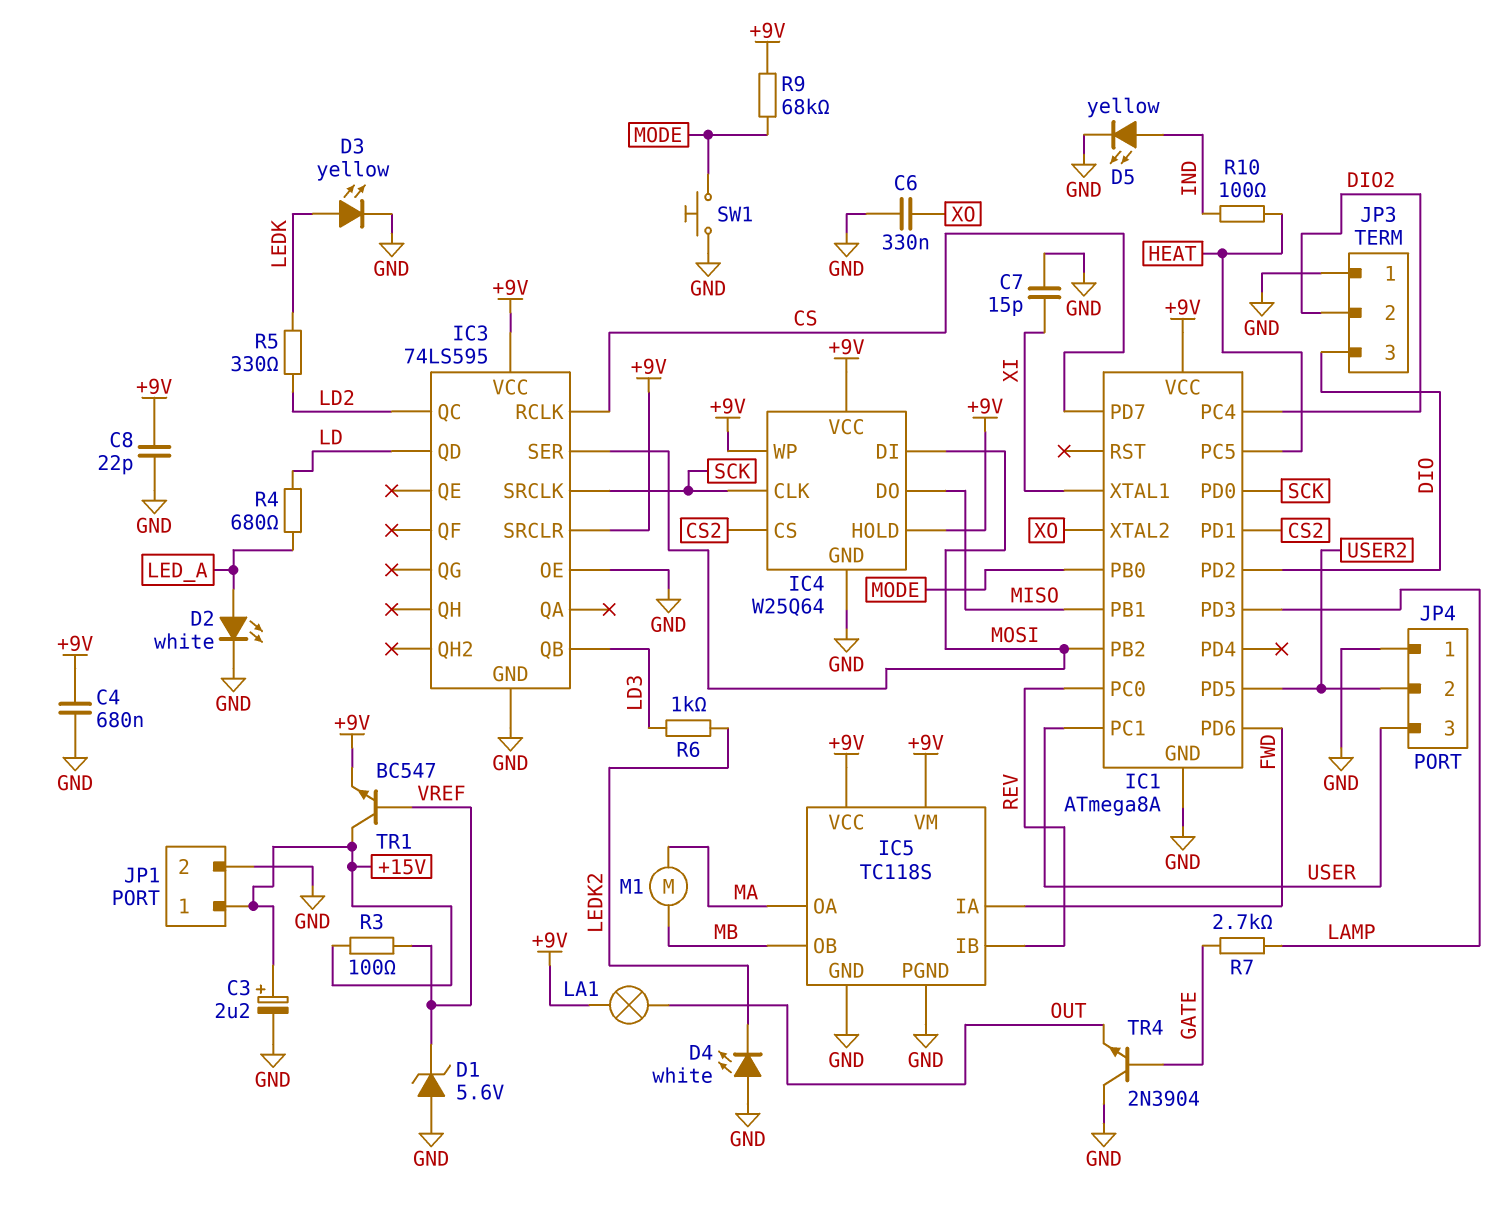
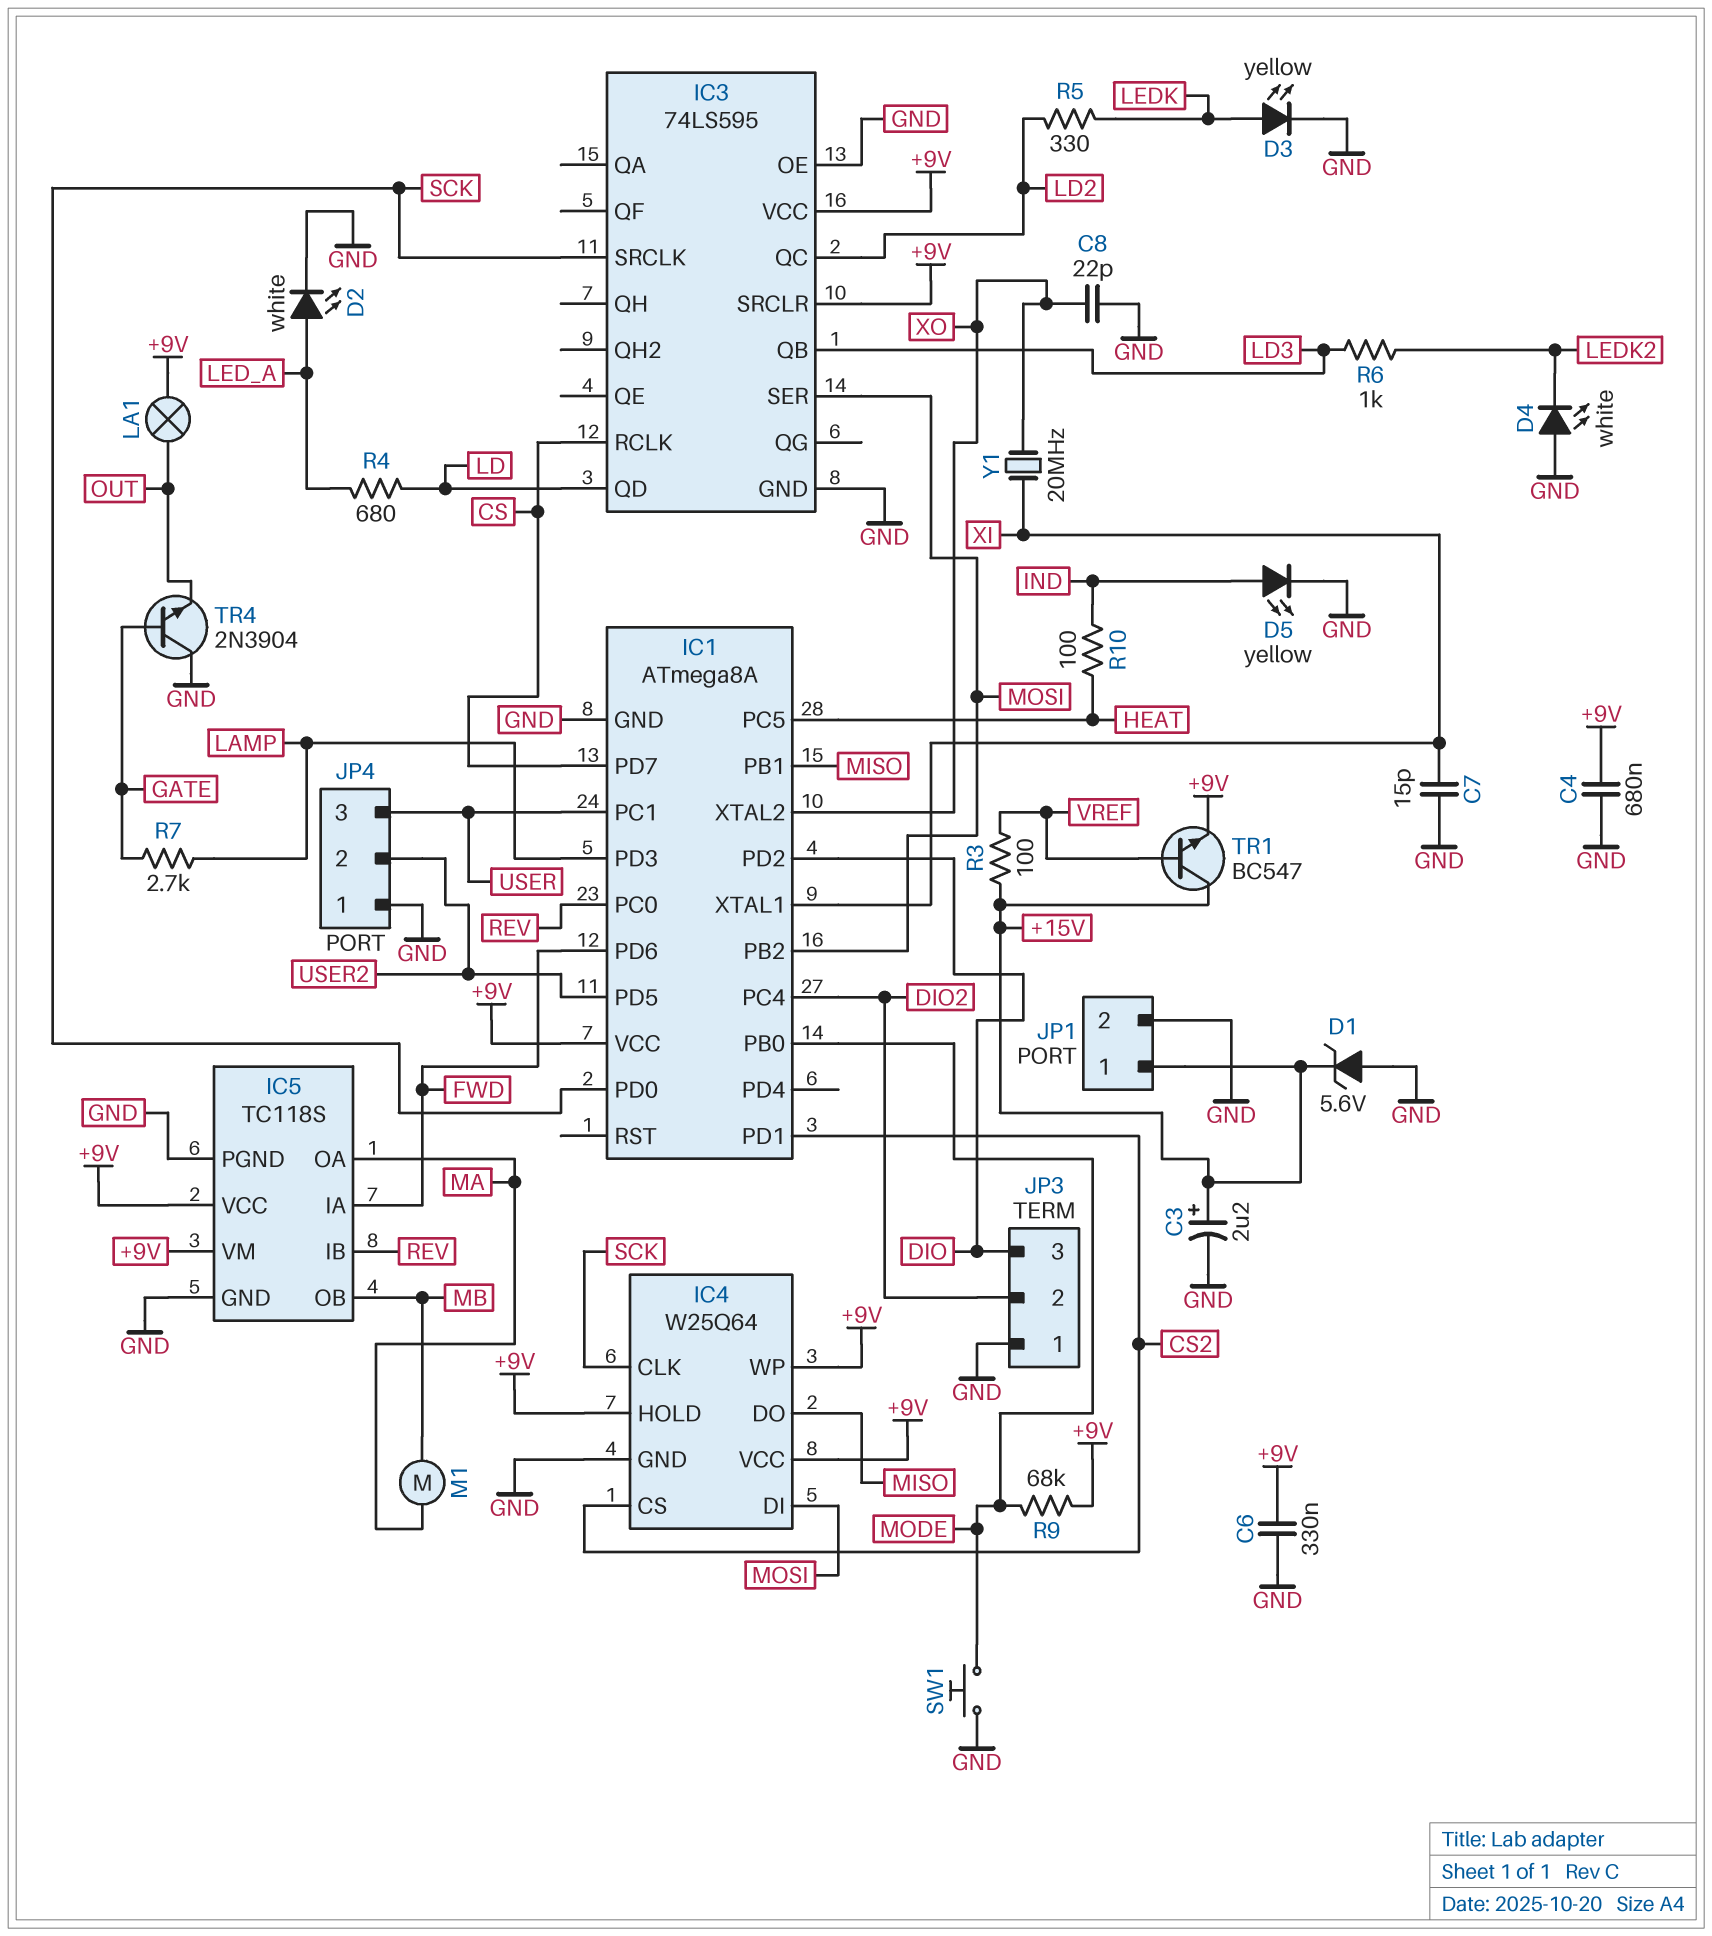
C6: 330nF (GND, XO) -> 330nF (+9V, GND)
C8: 22pF (+9V, GND) -> 22pF (GND, XO)
D1: zener 5.6V (A GND, K VREF) -> zener 5.6V (A GND, K +15V)
Y1: none -> 20MHz (XI, XO)

